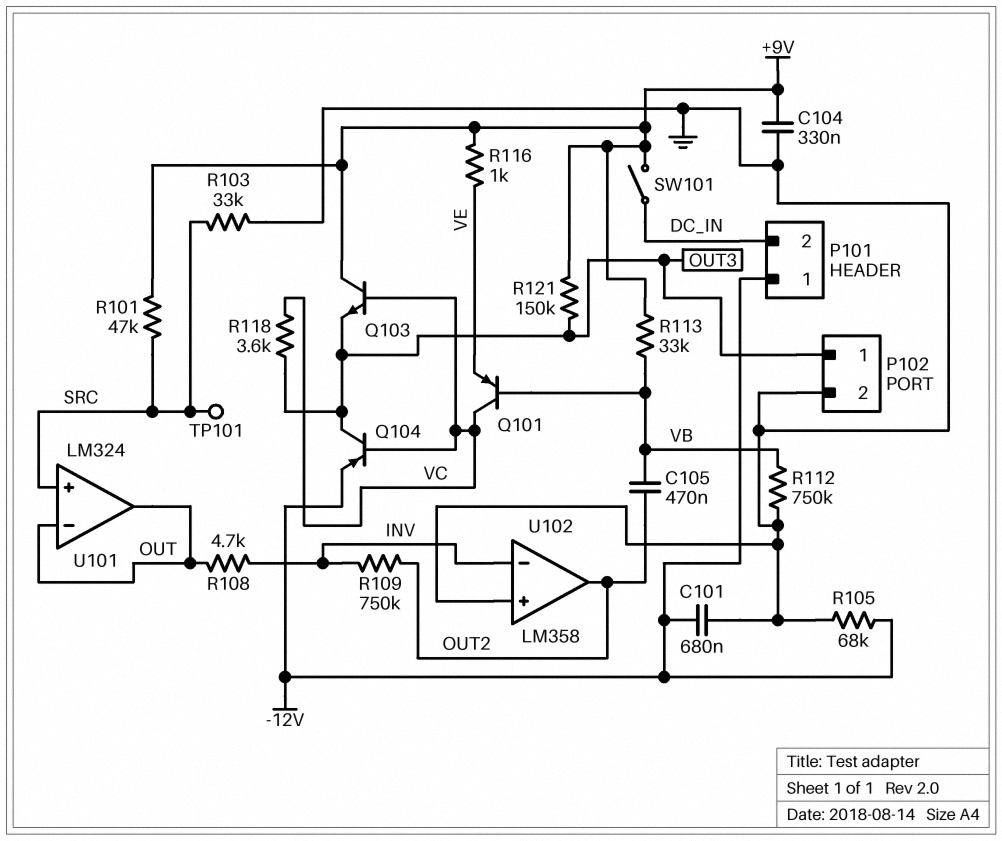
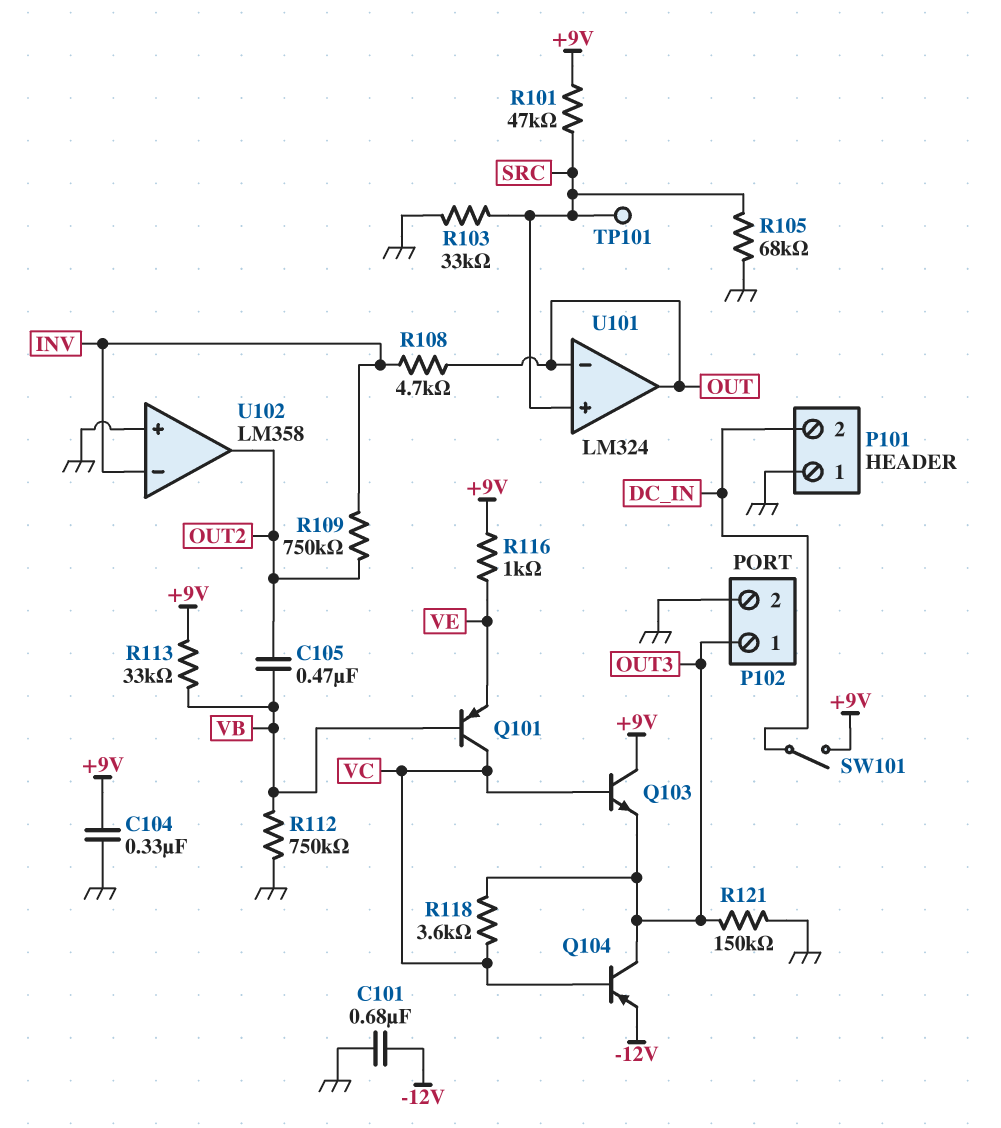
P101 pin 1: -12V -> GND
R105: 68k (-12V, GND) -> 68k (GND, SRC)
R121: 150k (+9V, OUT3) -> 150k (GND, OUT3)

